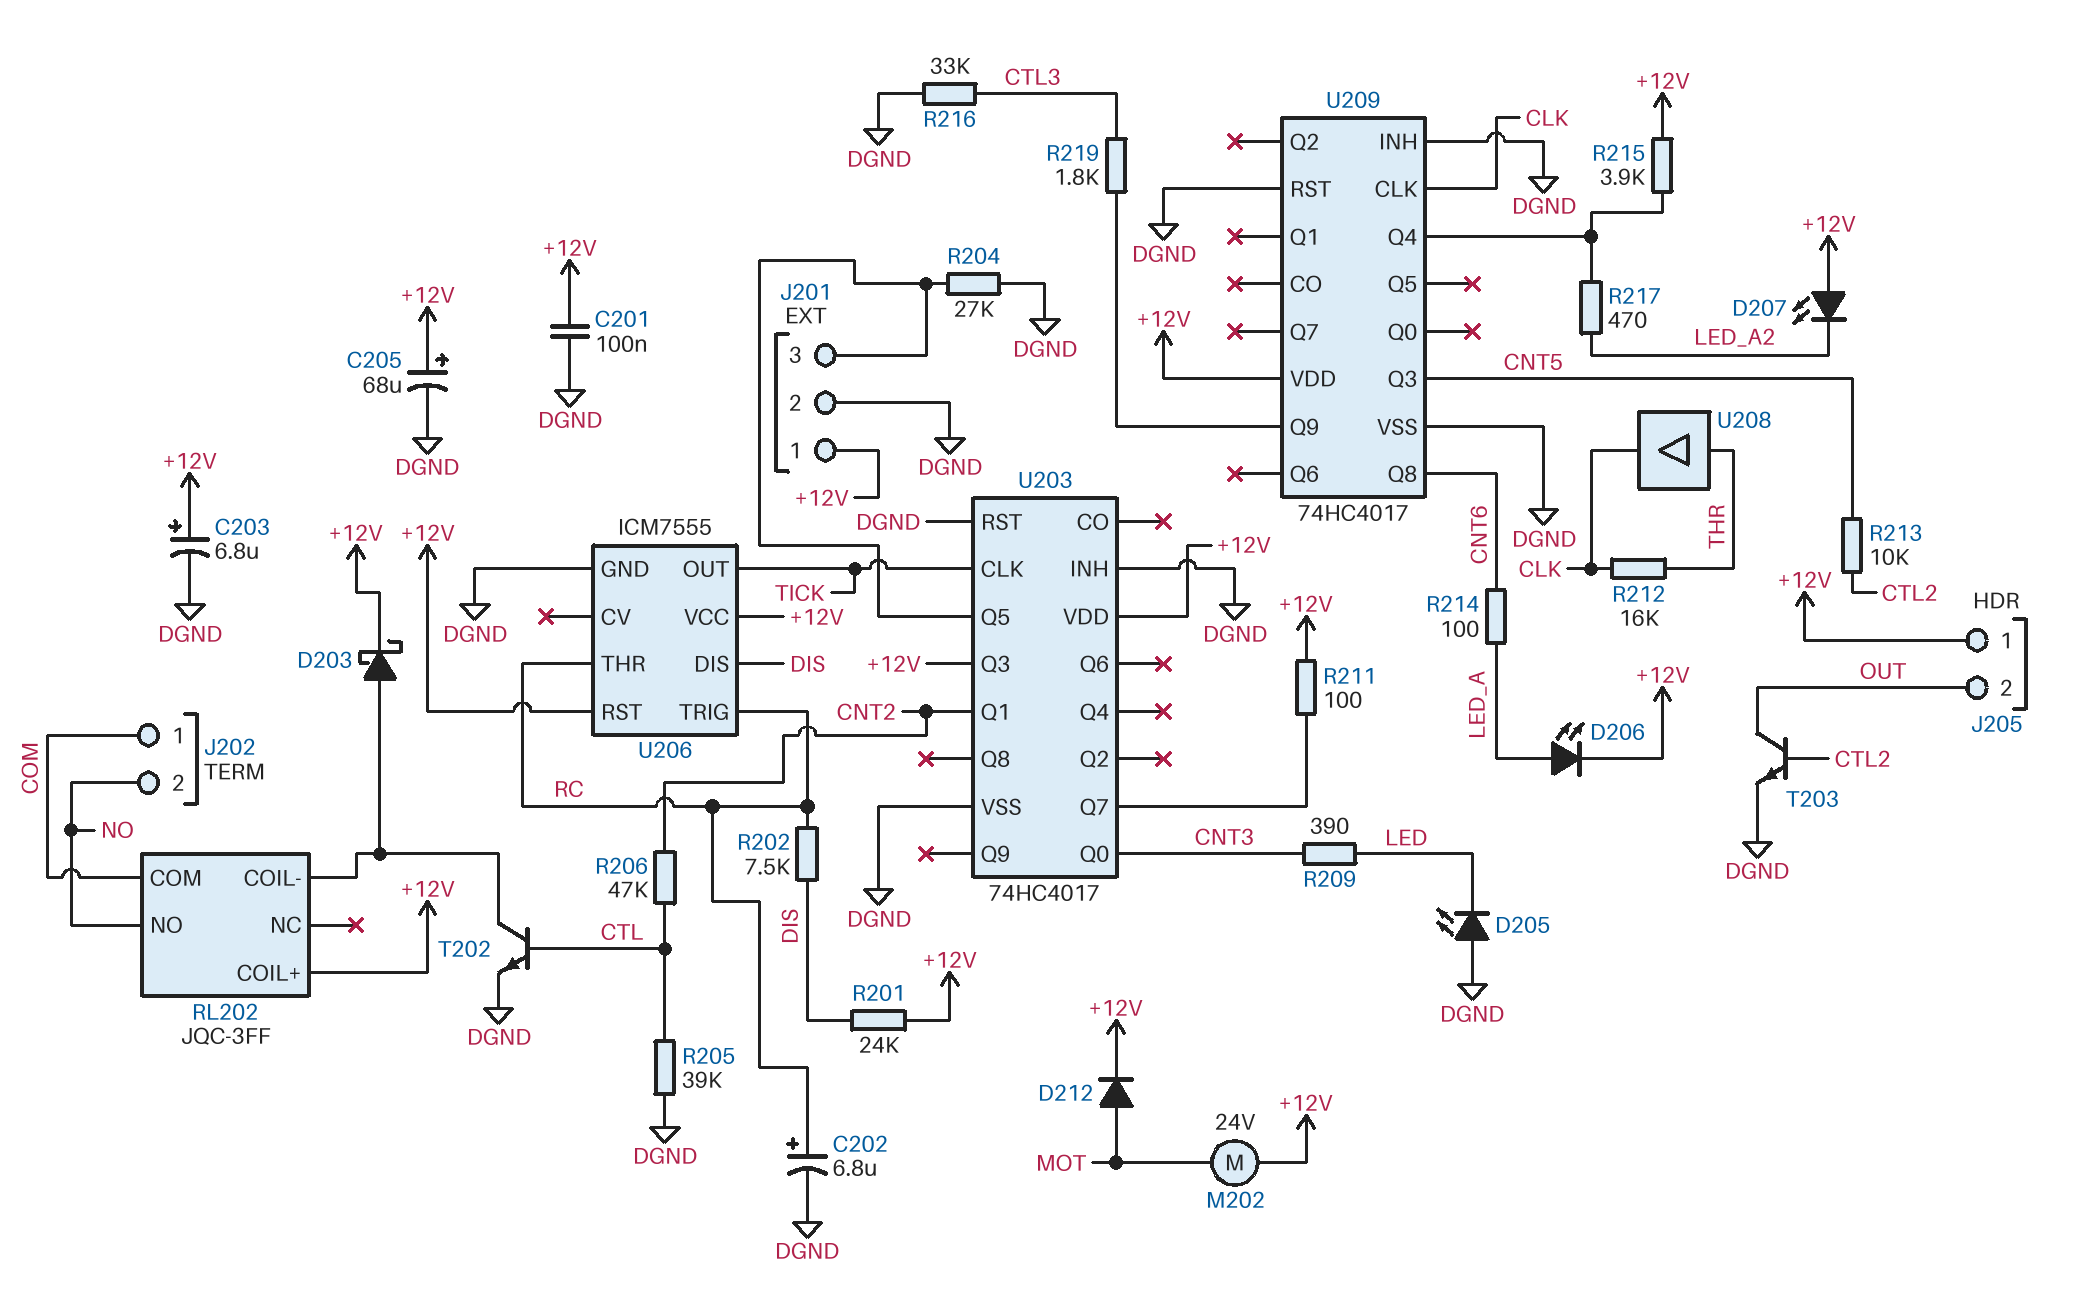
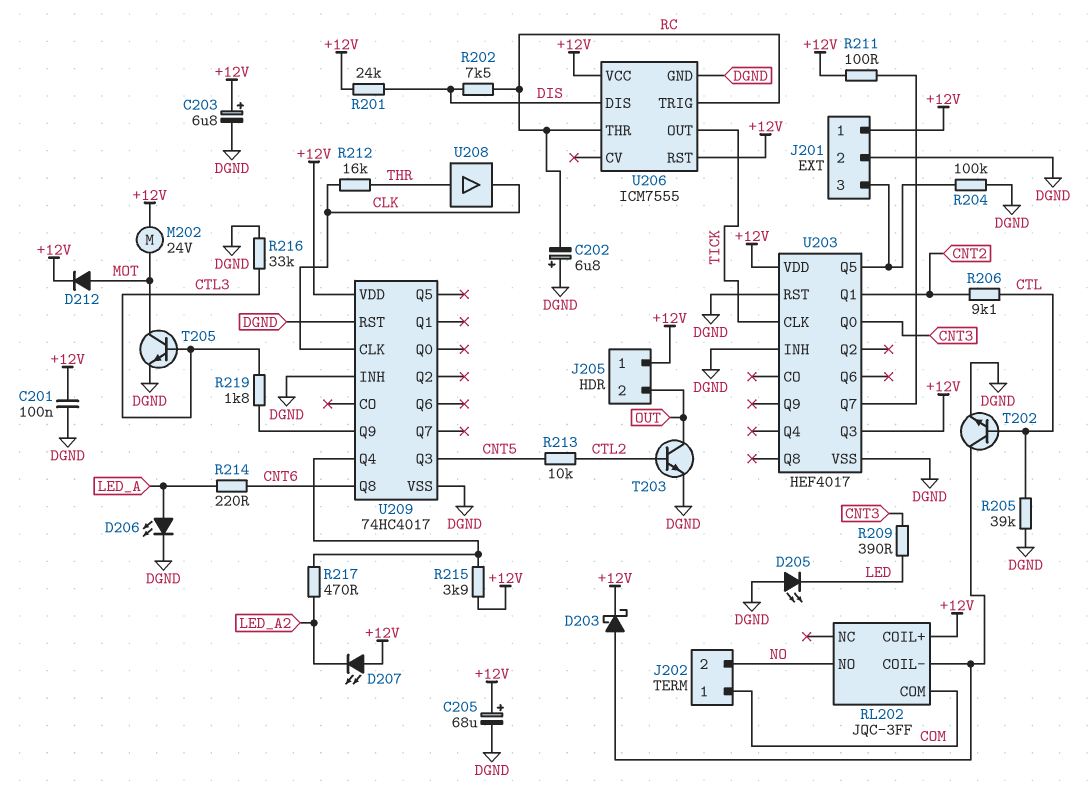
C202: 6.8uF (plus RC, minus DGND) -> 6.8uF (plus DGND, minus RC)
D206: LED (A LED_A, K +12V) -> LED (A LED_A, K DGND)
R204: 27k (DGND, J201/3) -> 100k (DGND, J201/3)
R206: 47k (CNT2, CTL) -> 9.1k (CNT2, CTL)
R214: 100 (CNT6, LED_A) -> 220 (CNT6, LED_A)
T205: none -> NPN (B CTL3, C MOT, E DGND)
U203: 74HC4017 -> HEF4017

